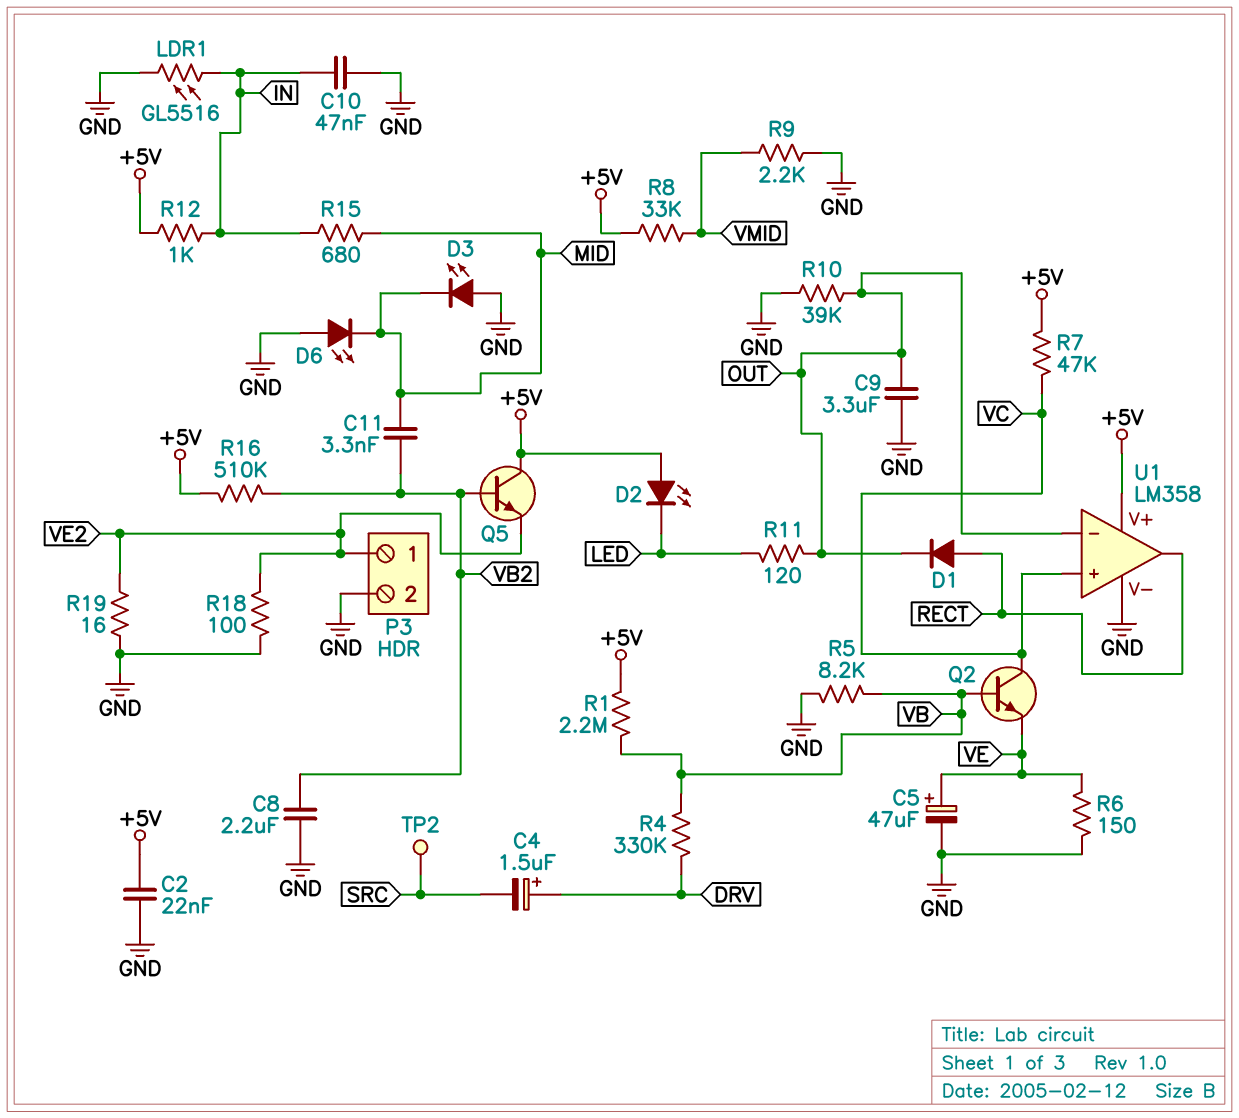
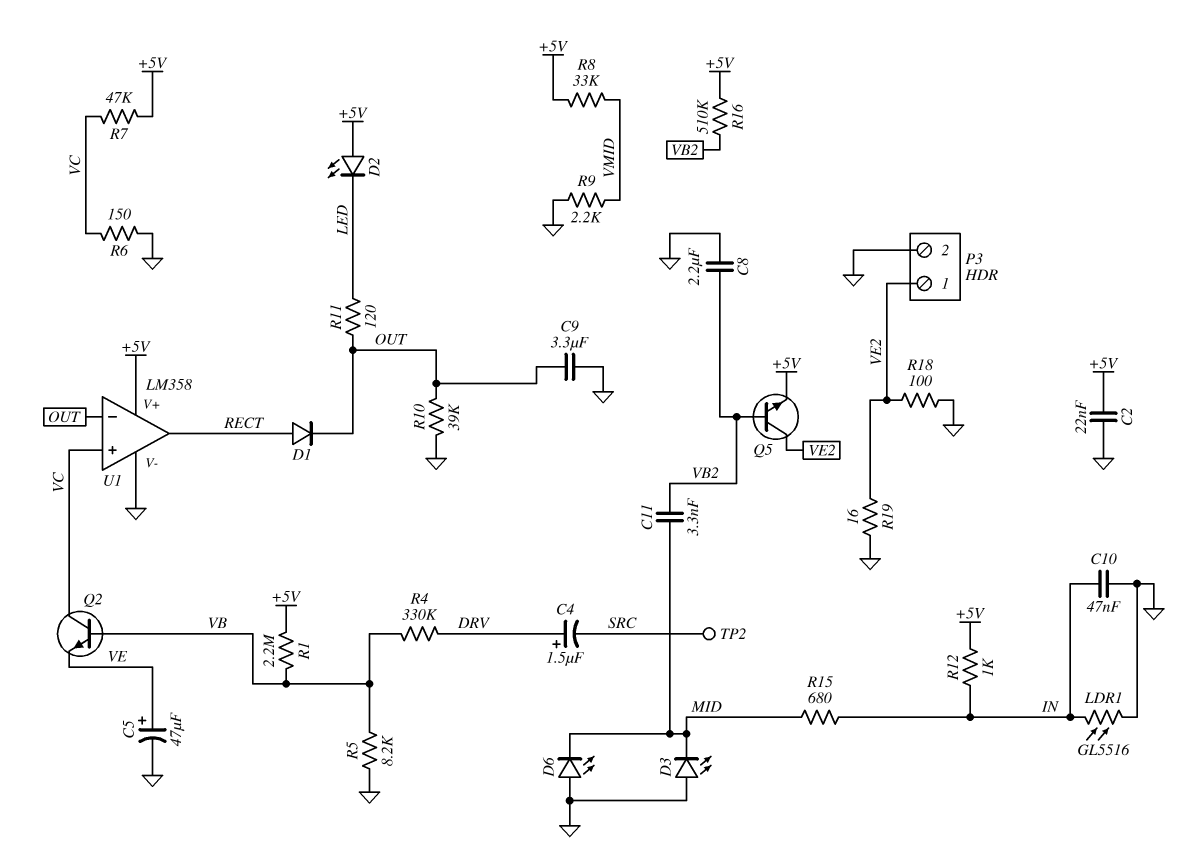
Q5: NPN (B VB2, C +5V, E VE2) -> NPN (B VB2, C VE2, E +5V)
R6: 150 (GND, VE) -> 150 (GND, VC)

